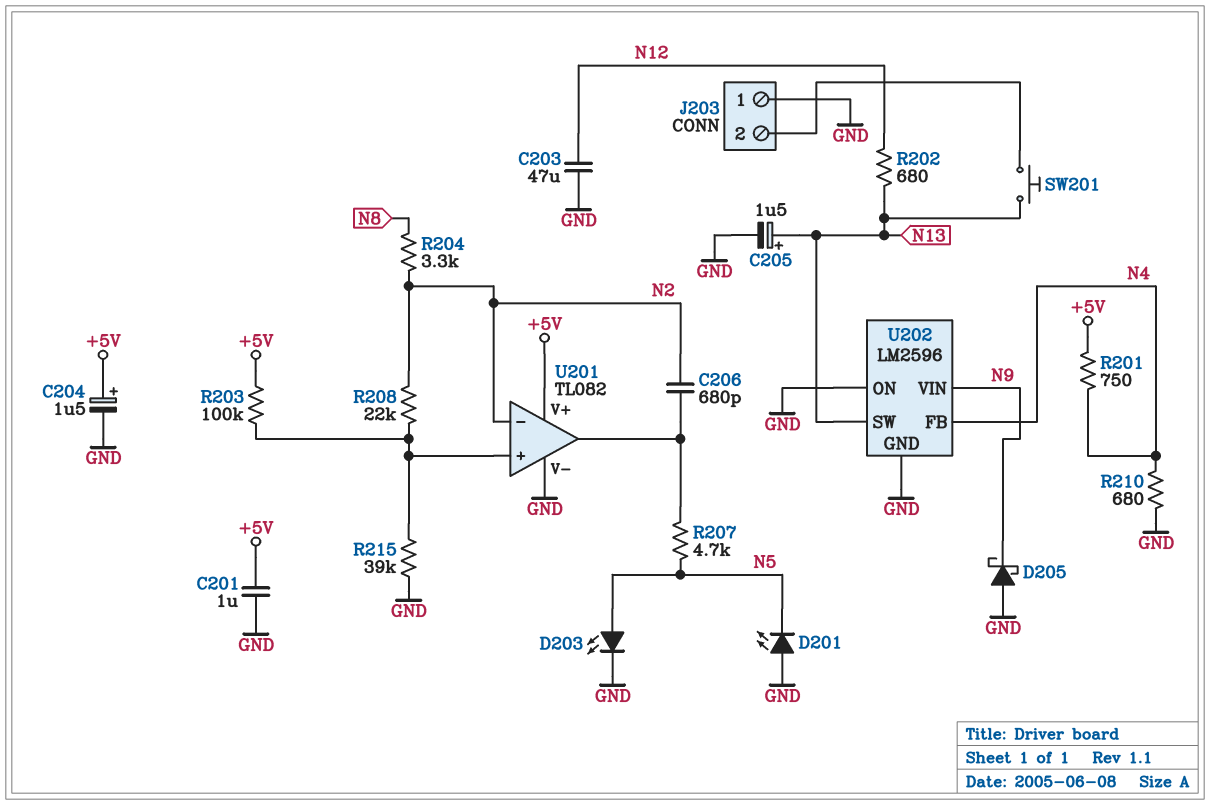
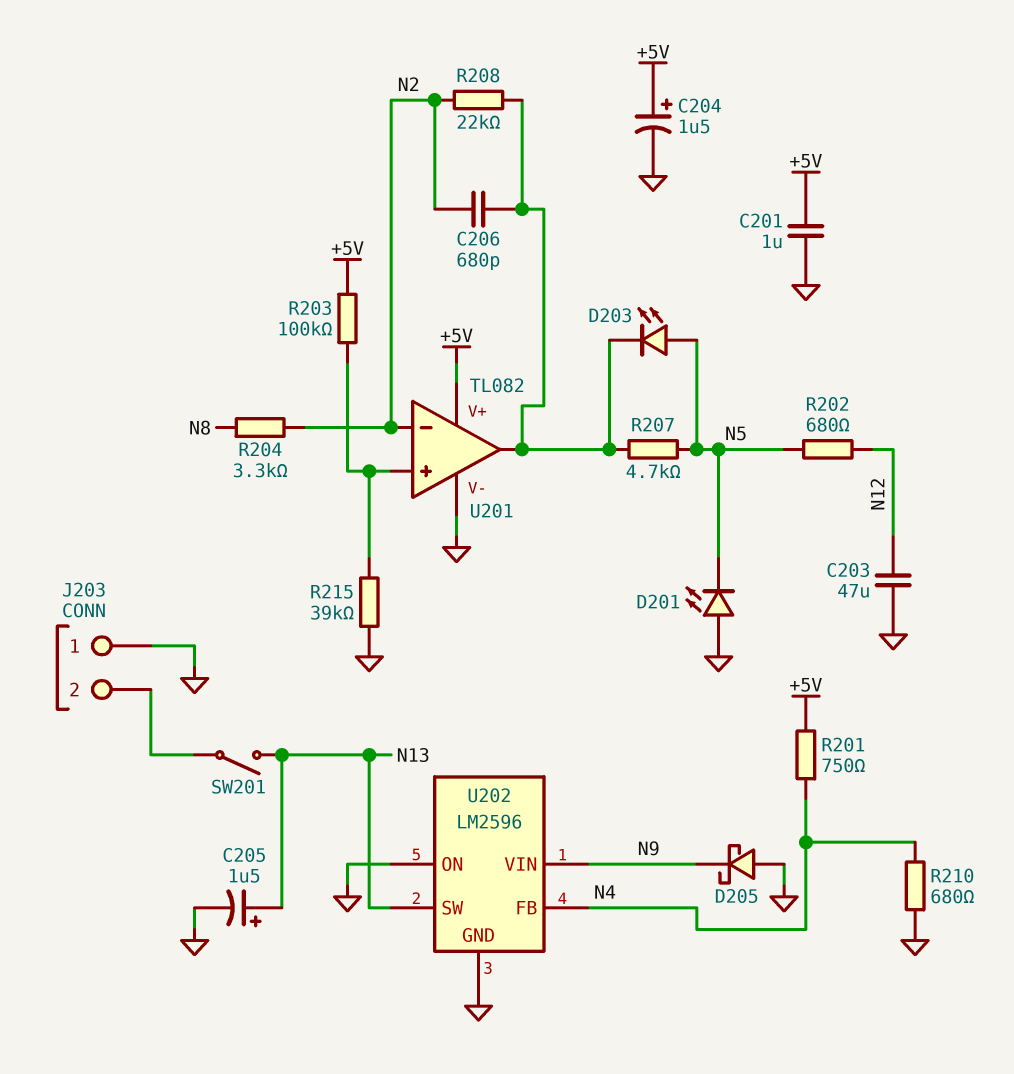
D203: LED (A N5, K GND) -> LED (A N5, K U201/out)
R202: 680 (N12, N13) -> 680 (N5, N12)
R208: 22k (N2, U201/in+) -> 22k (N2, U201/out)
SW201: button (J203/2, N13) -> switch (J203/2, N13)

